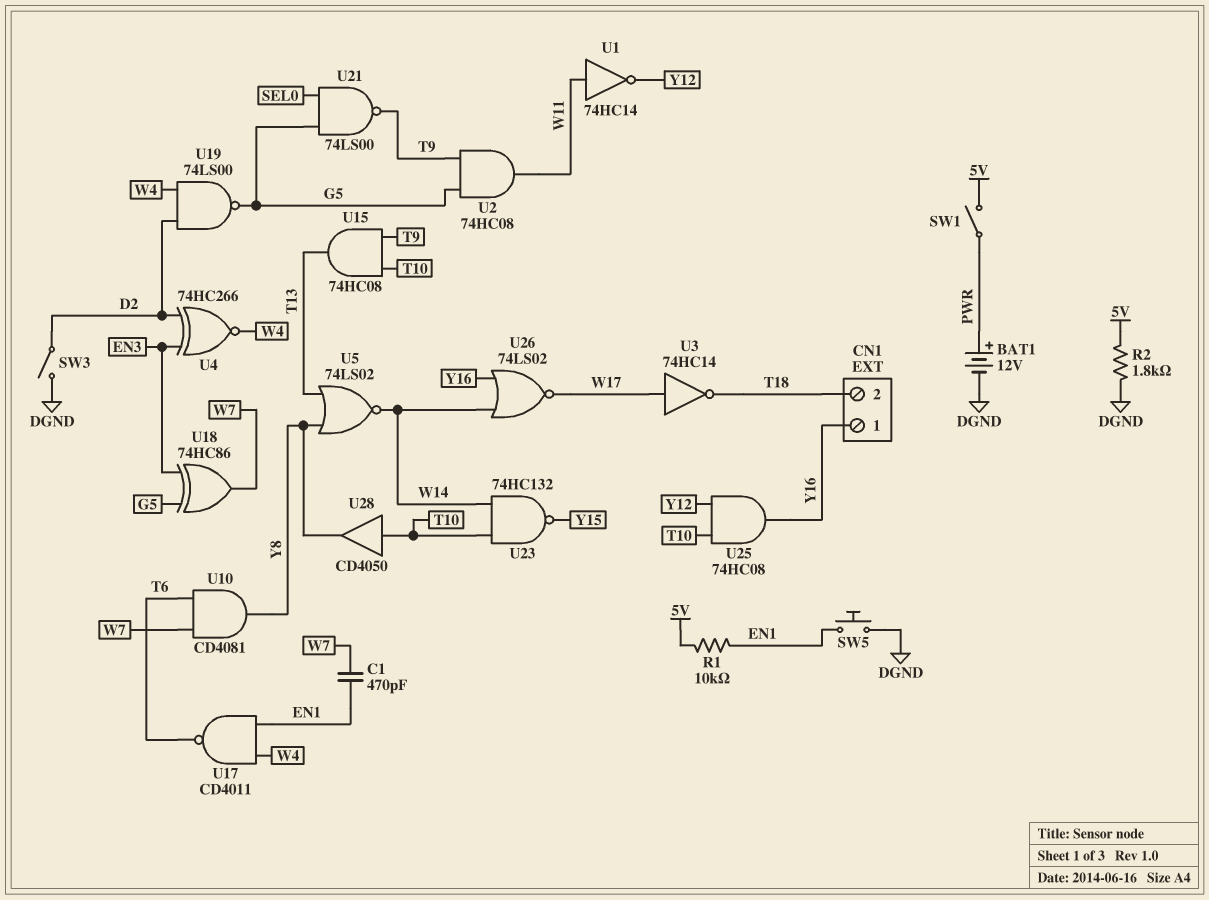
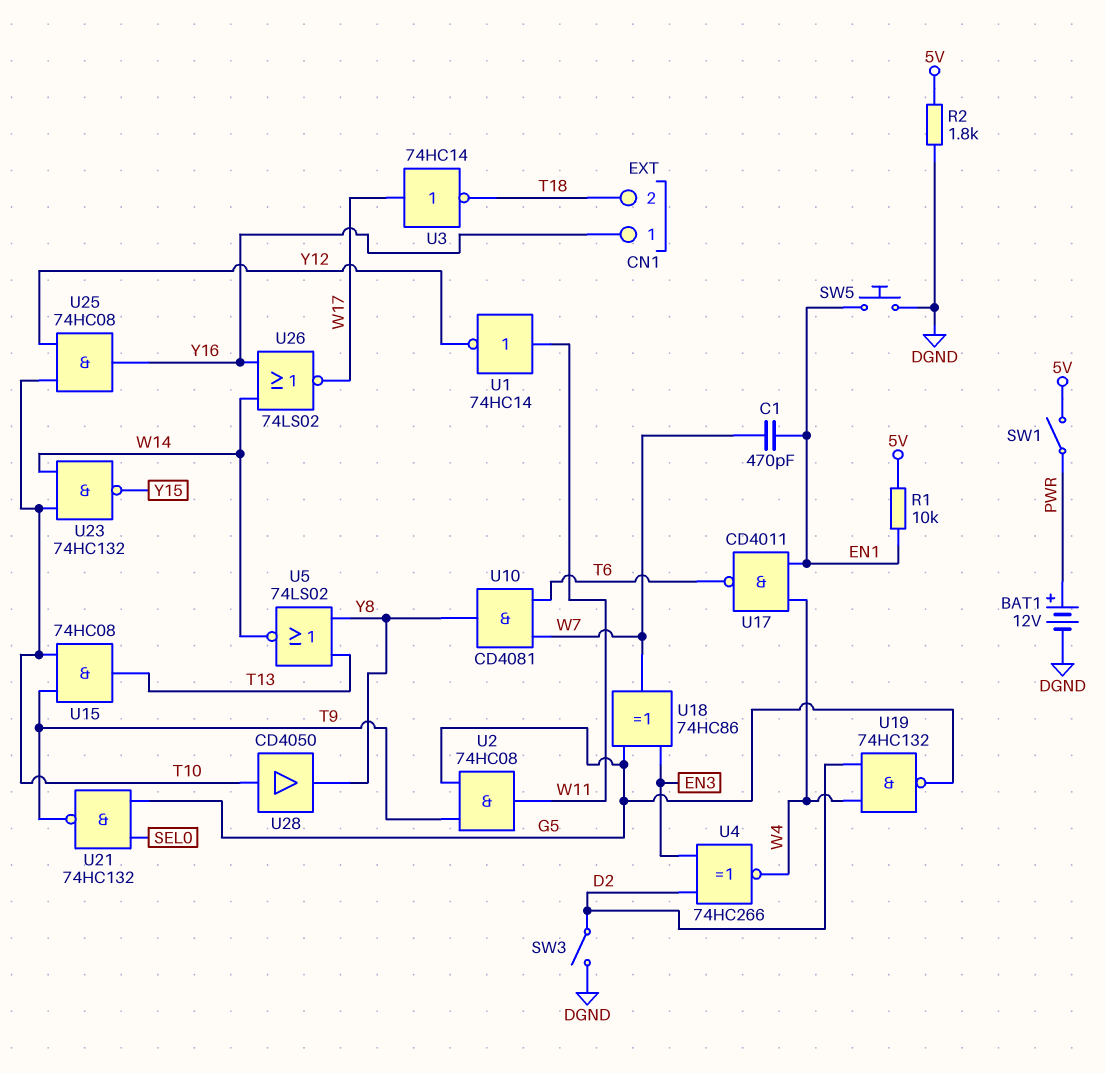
U19: NAND 74LS00 (in D2, in W4, out G5) -> NAND 74HC132 (in D2, in W4, out G5)
U21: NAND 74LS00 (in G5, in SEL0, out T9) -> NAND 74HC132 (in G5, in SEL0, out T9)

